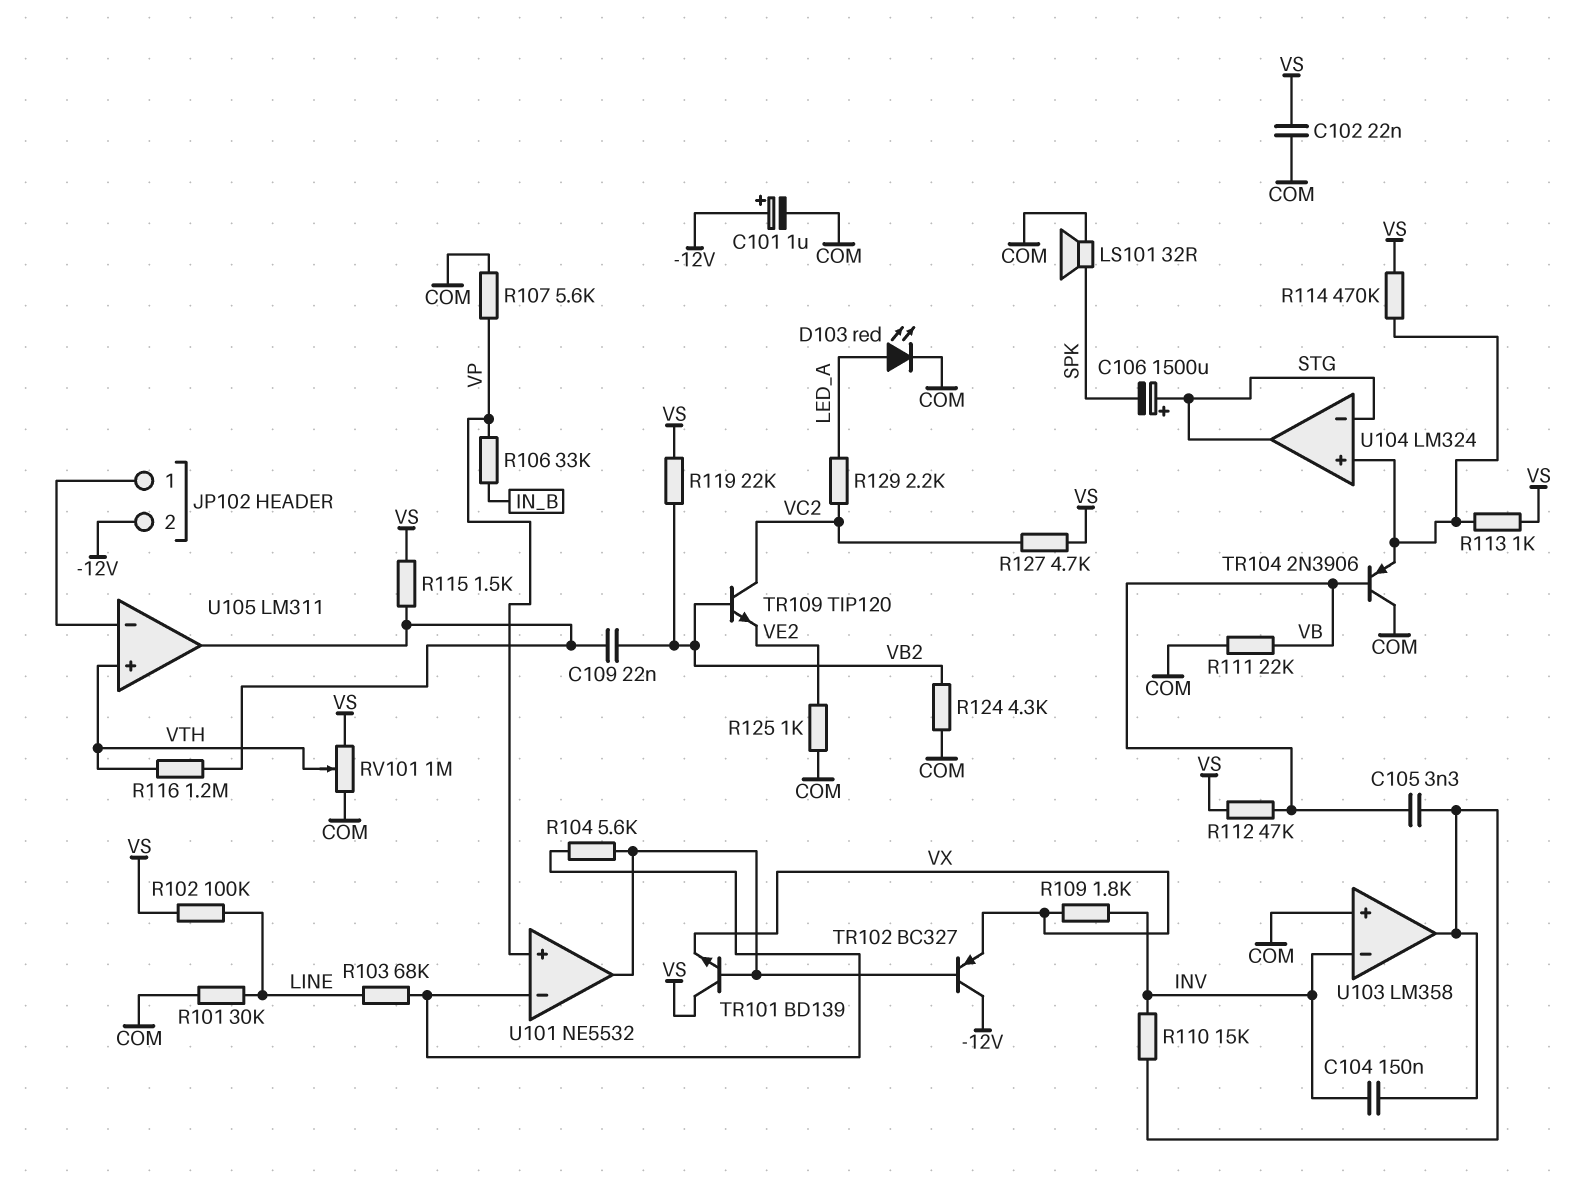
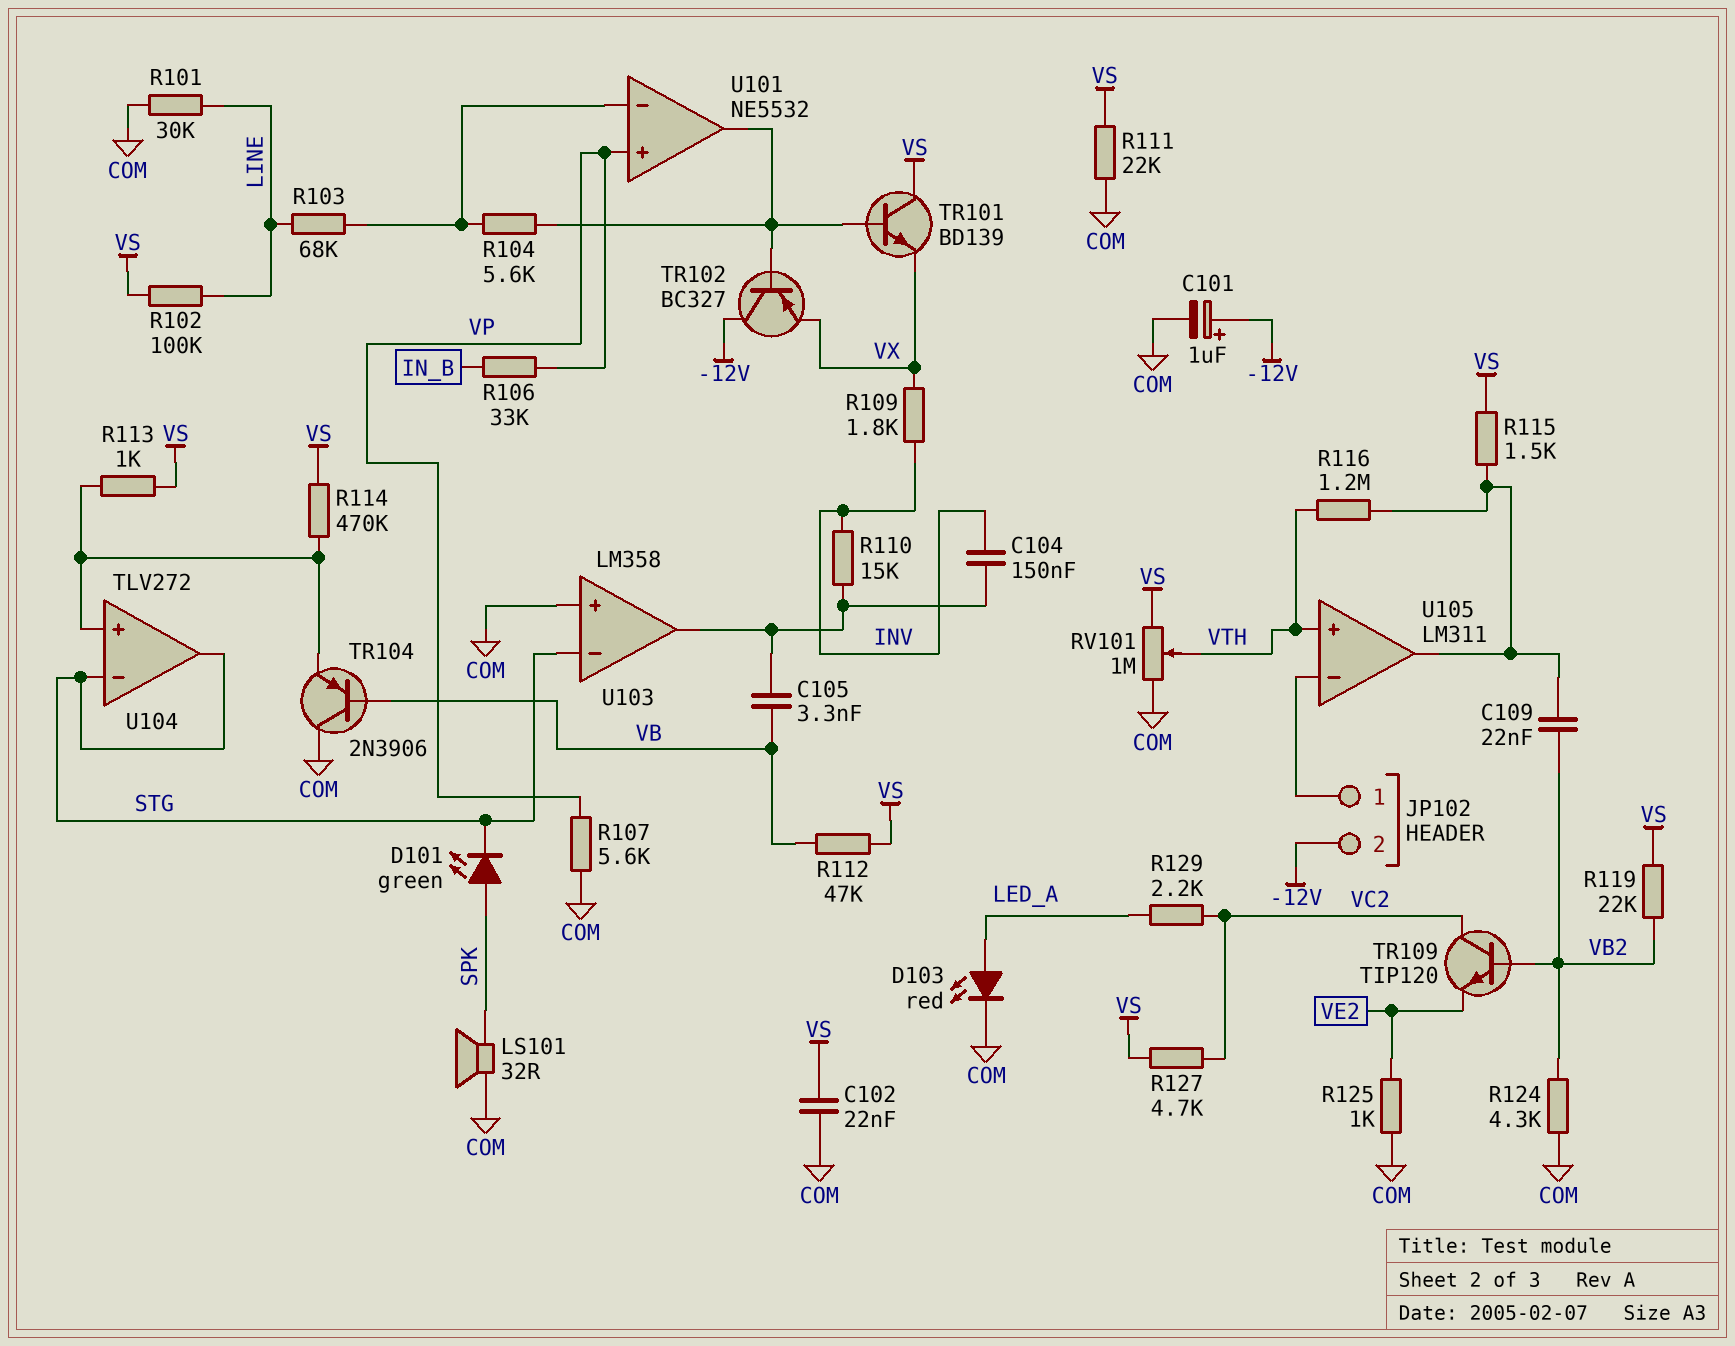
C106: 1500uF (plus STG, minus SPK) -> none
D101: none -> LED green (A SPK, K STG)
R111: 22k (COM, VB) -> 22k (COM, VS)
U103 pin in-: INV -> STG
U104: LM324 -> TLV272

